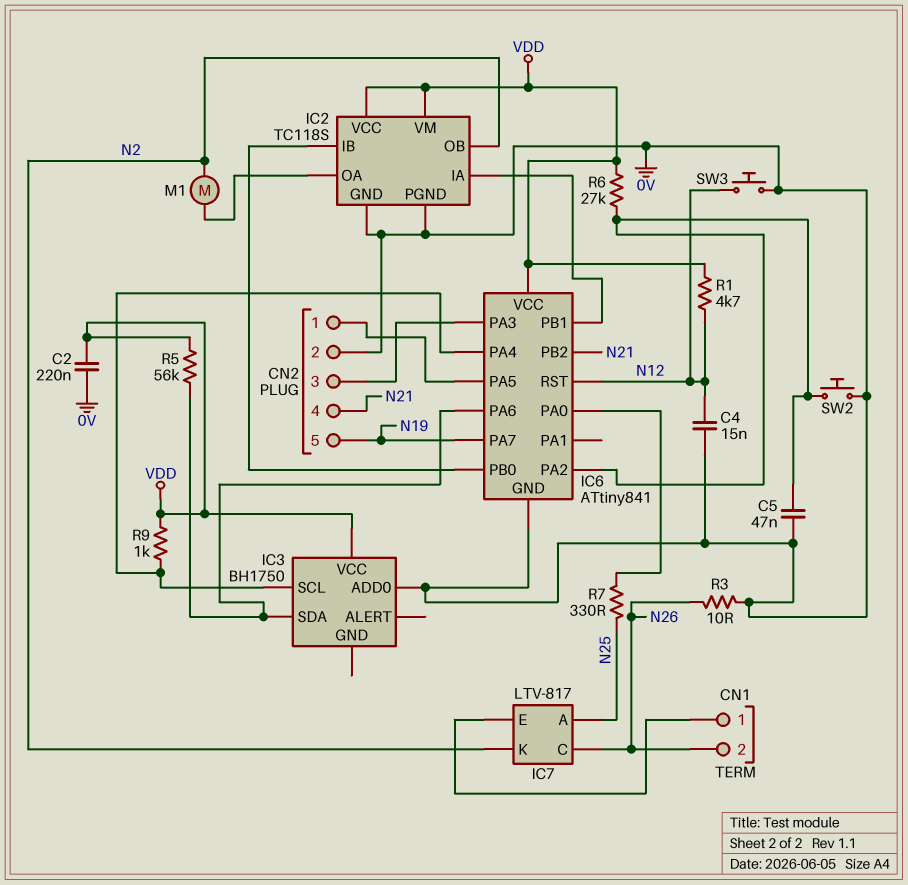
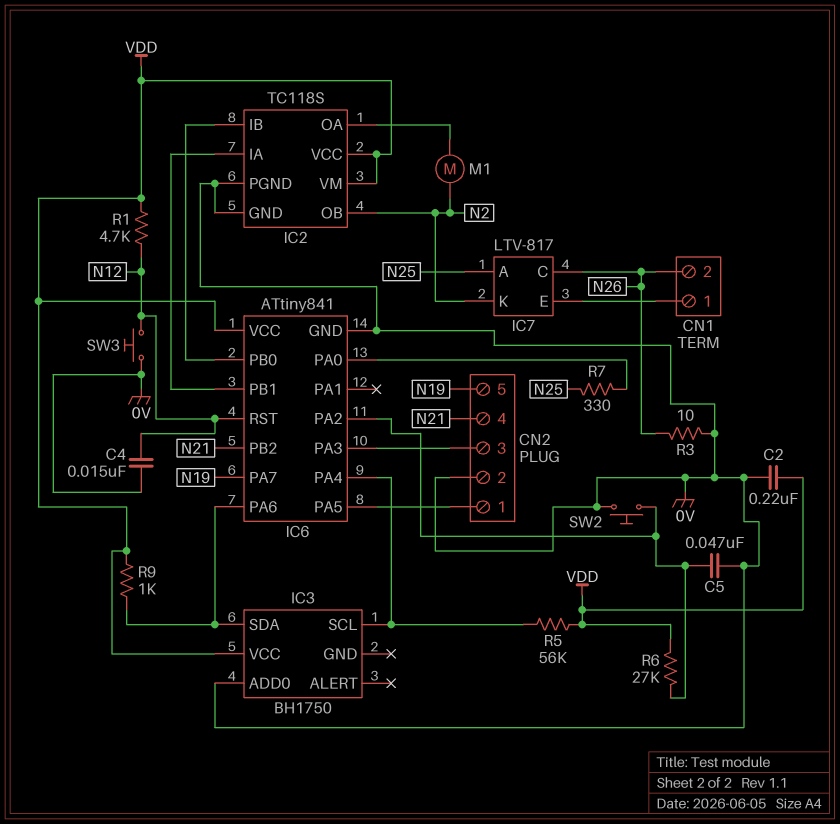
R5: 56k (IC3/SDA, VDD) -> 56k (IC3/SCL, VDD)
R9: 1k (IC3/SCL, VDD) -> 1k (IC3/SDA, VDD)

